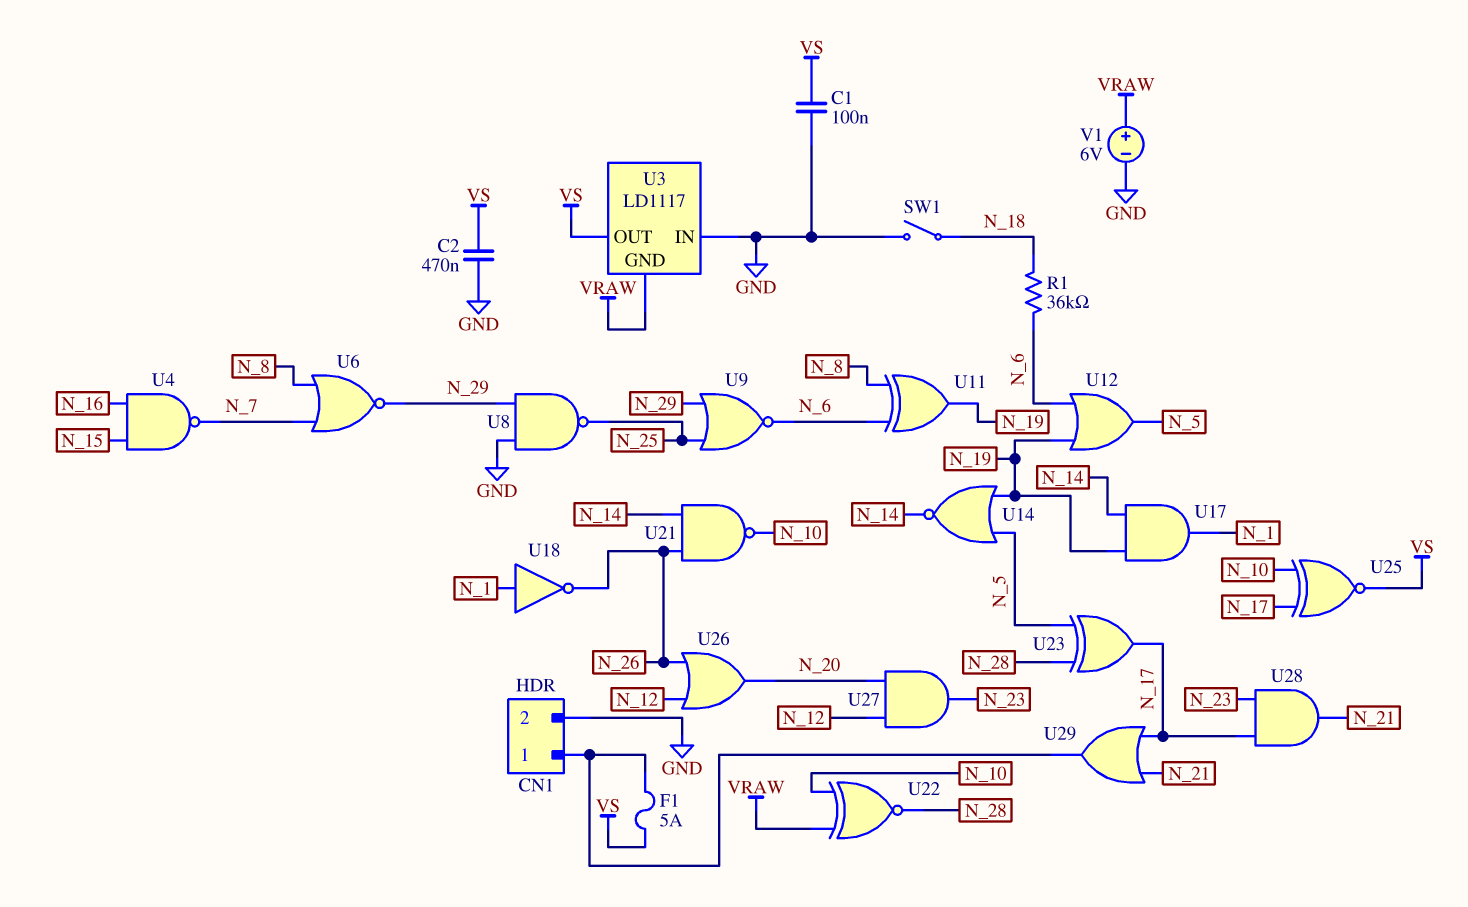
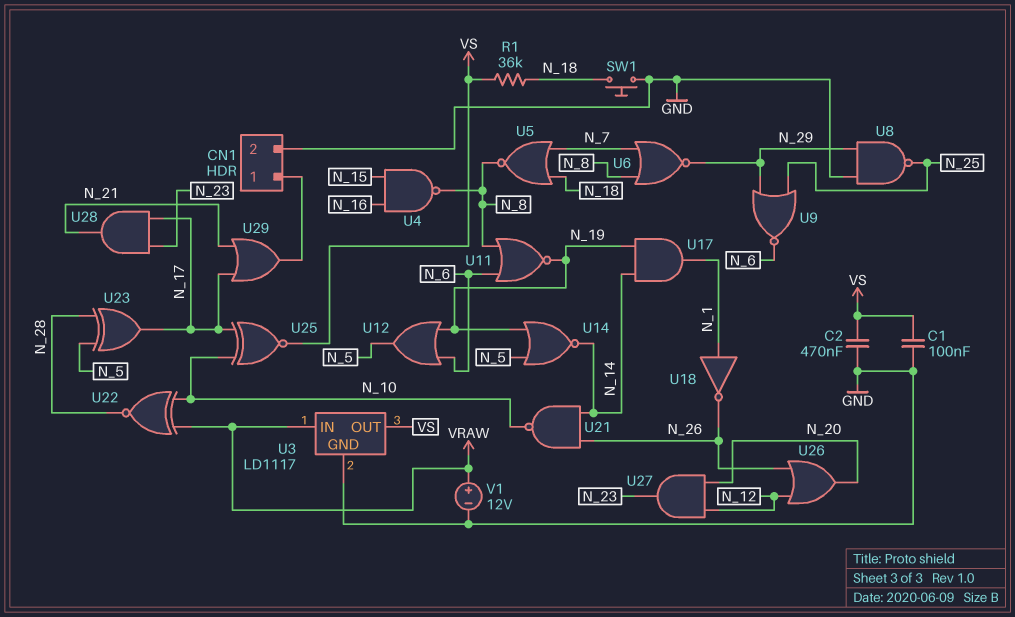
F1: 5A (CN1/1, VS) -> none
R1: 36k (N_6, N_18) -> 36k (N_18, VS)
SW1: switch (GND, N_18) -> button (GND, N_18)
U3 pin GND: VRAW -> GND
U3 pin IN: GND -> VRAW
U4: NAND (in N_15, in N_16, out N_7) -> NAND (in N_15, in N_16, out N_8)
U5: none -> NOR (in N_7, in N_18, out N_8)
U11: XOR (in N_6, in N_8, out N_19) -> NOR (in N_6, in N_8, out N_19)
V1: 6V (plus VRAW, minus GND) -> 12V (plus VRAW, minus GND)

